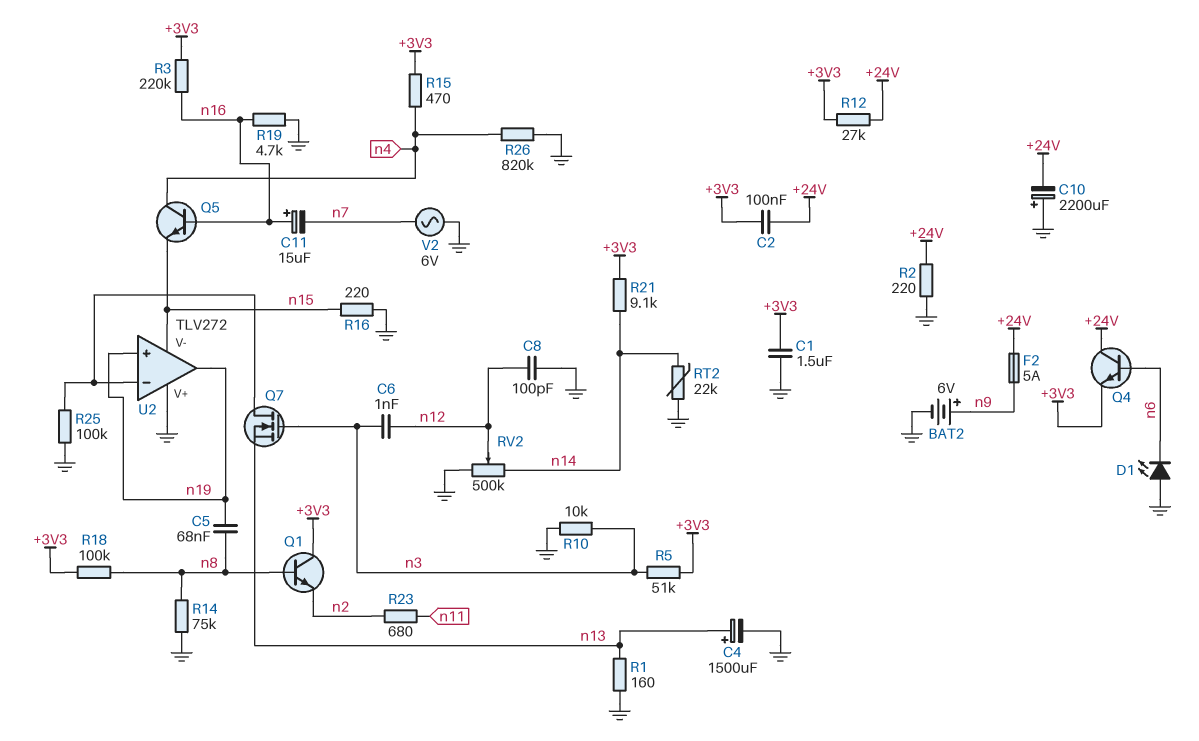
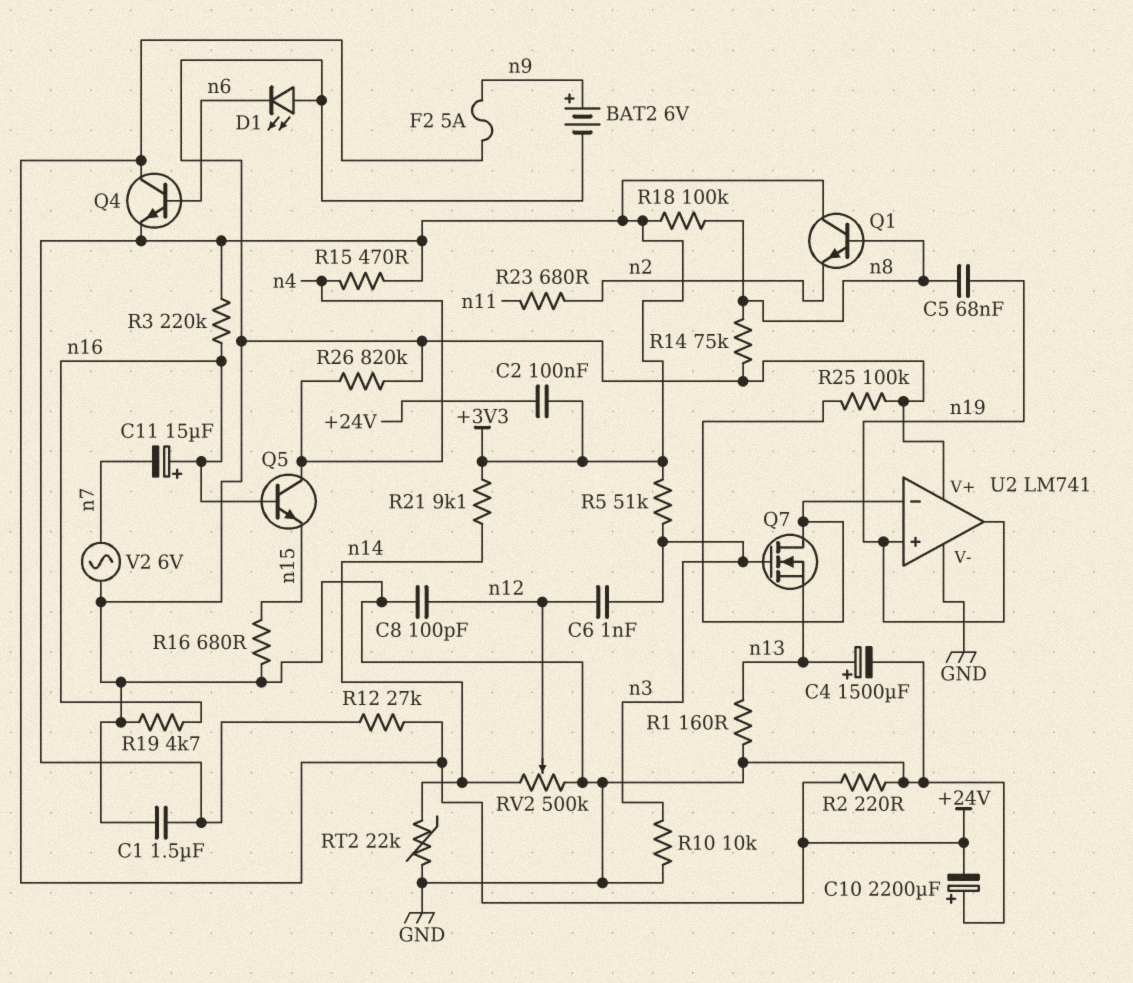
R16: 220 (GND, n15) -> 680 (GND, n15)
U2: TLV272 -> LM741
U2 pin V-: n15 -> GND

